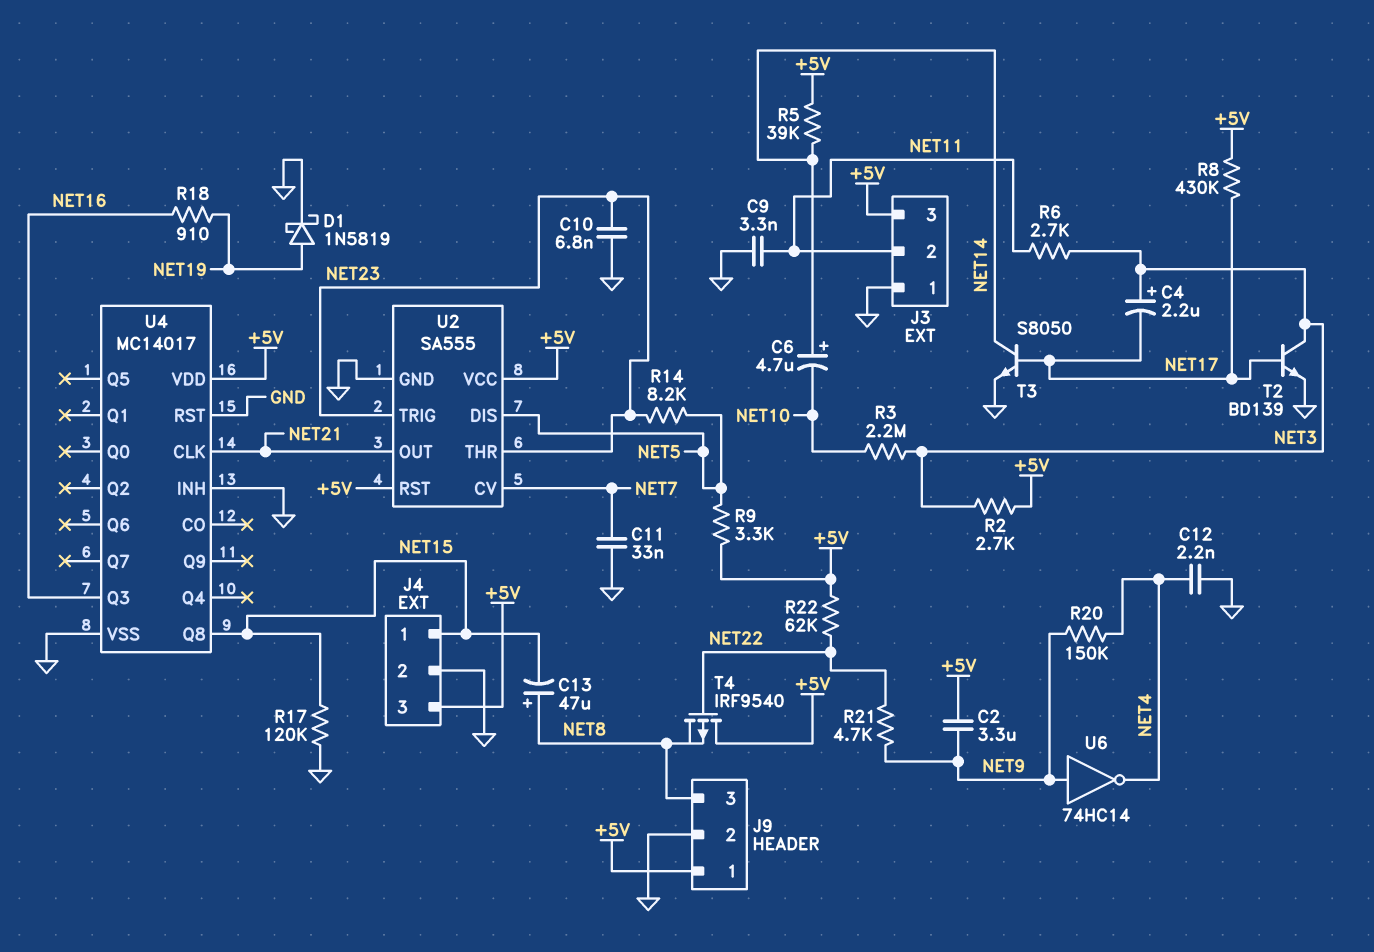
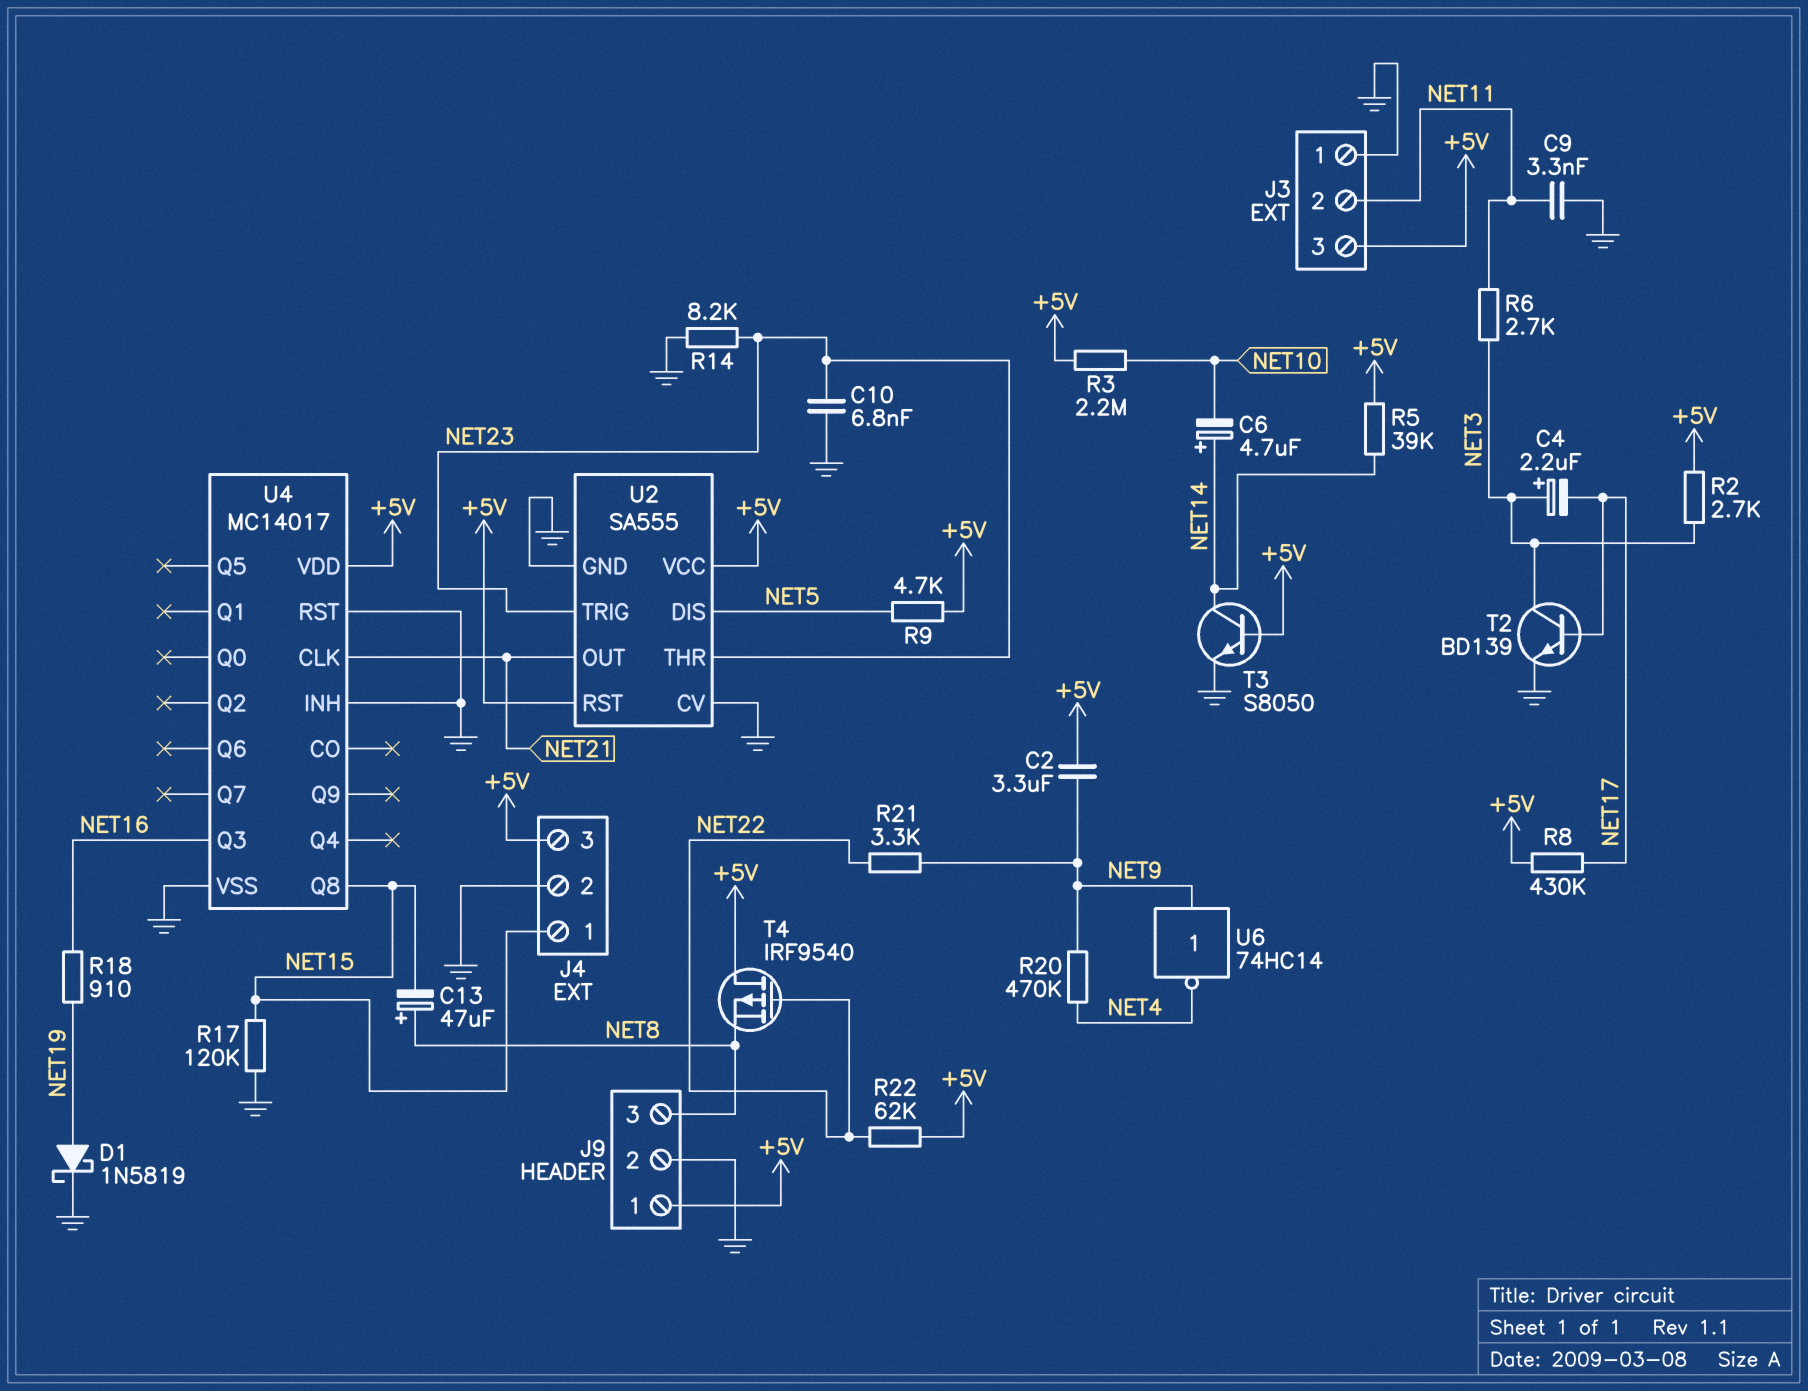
C11: 33nF (GND, NET7) -> none
C12: 2.2nF (GND, NET4) -> none
R3: 2.2M (NET3, NET10) -> 2.2M (+5V, NET10)
R9: 3.3k (+5V, NET5) -> 4.7k (+5V, NET5)
R14: 8.2k (NET5, NET23) -> 8.2k (GND, NET23)
R20: 150k (NET4, NET9) -> 470k (NET4, NET9)
R21: 4.7k (NET9, NET22) -> 3.3k (NET9, NET22)
T3: NPN S8050 (B NET17, C NET14, E GND) -> NPN S8050 (B +5V, C NET14, E GND)
U2 pin CV: NET7 -> GND

